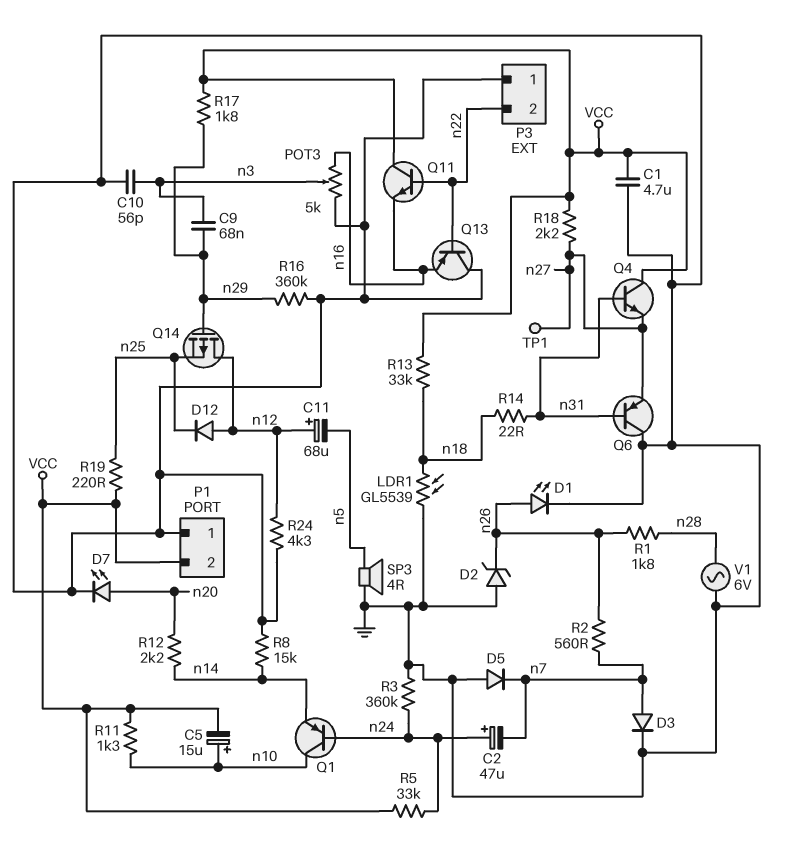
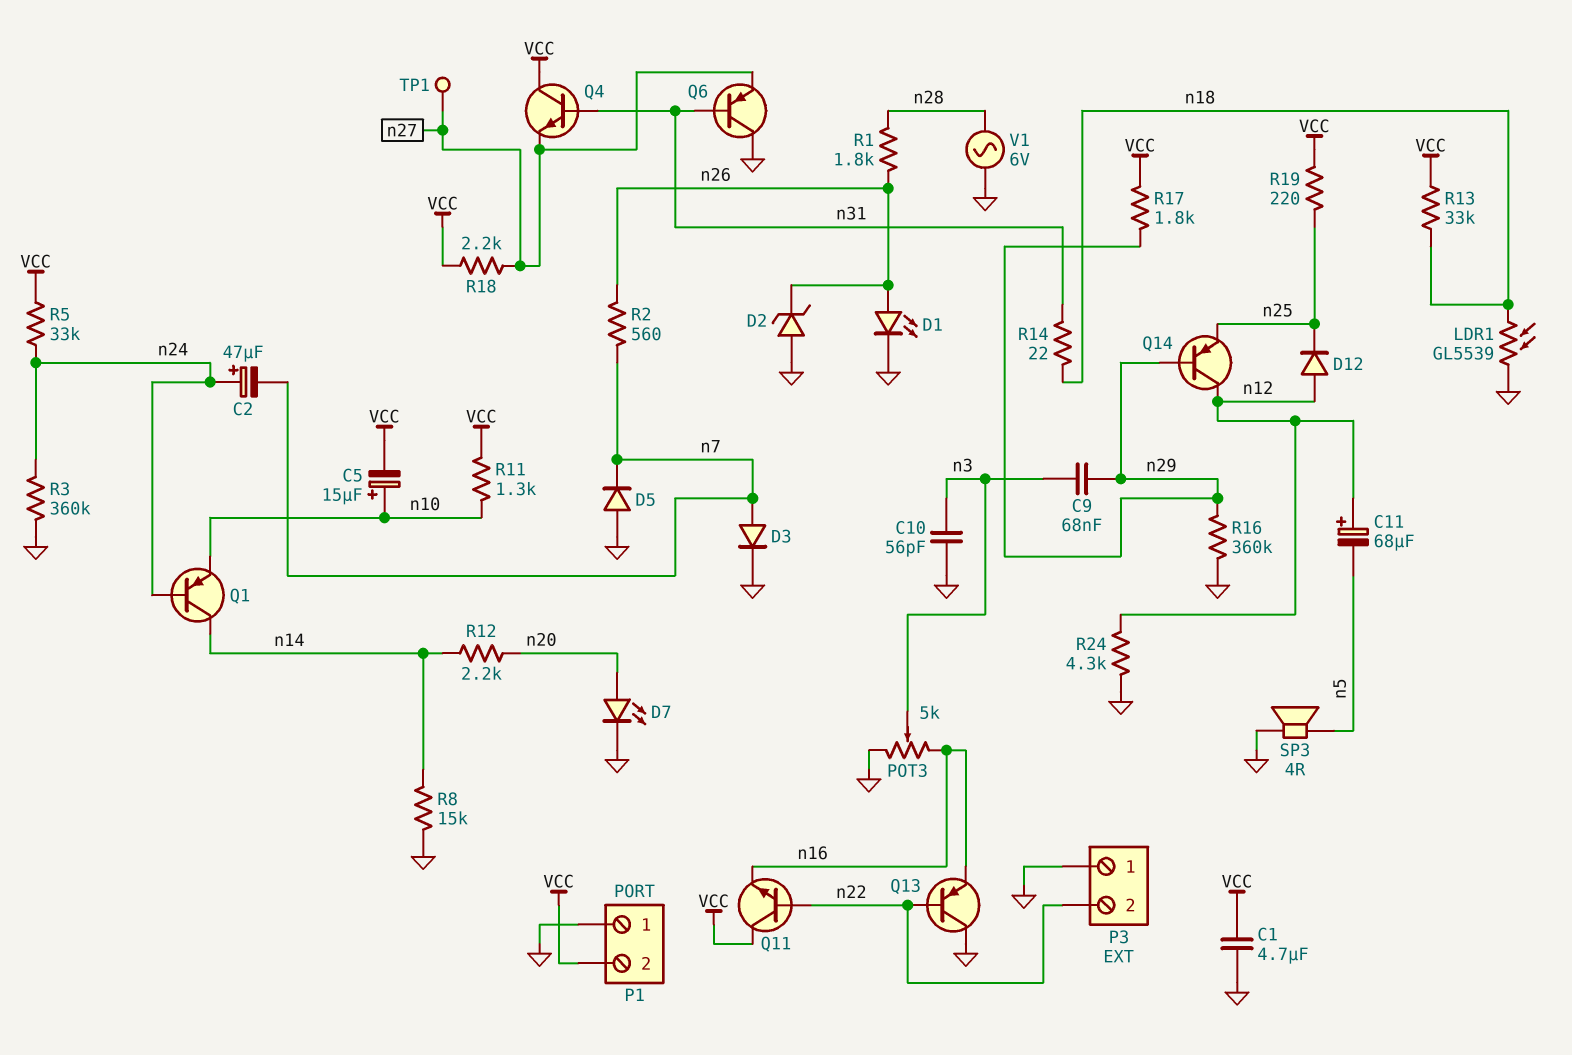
Q1: PNP (B n24, C n10, E n14) -> PNP (B n24, C n14, E n10)
Q14: PMOS (G n29, D n12, S n25) -> PNP (B n29, C n12, E n25)

